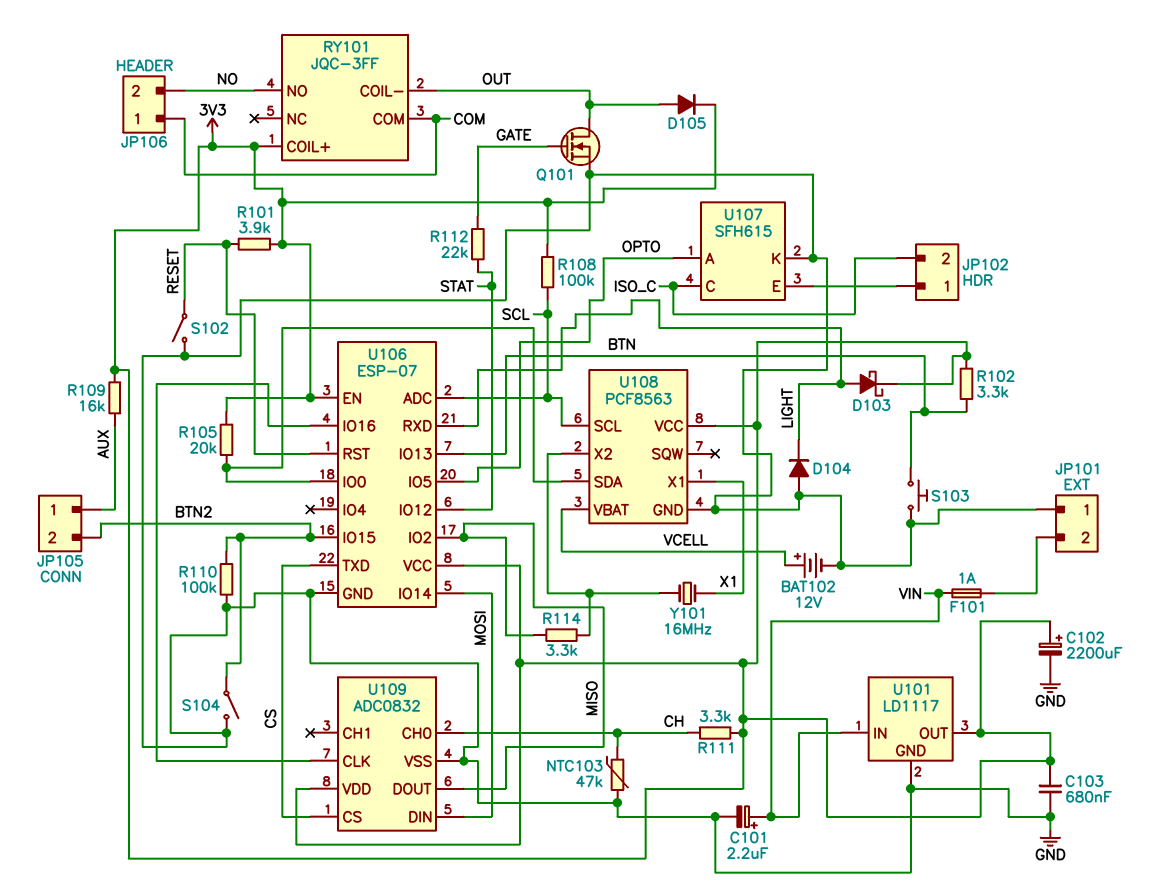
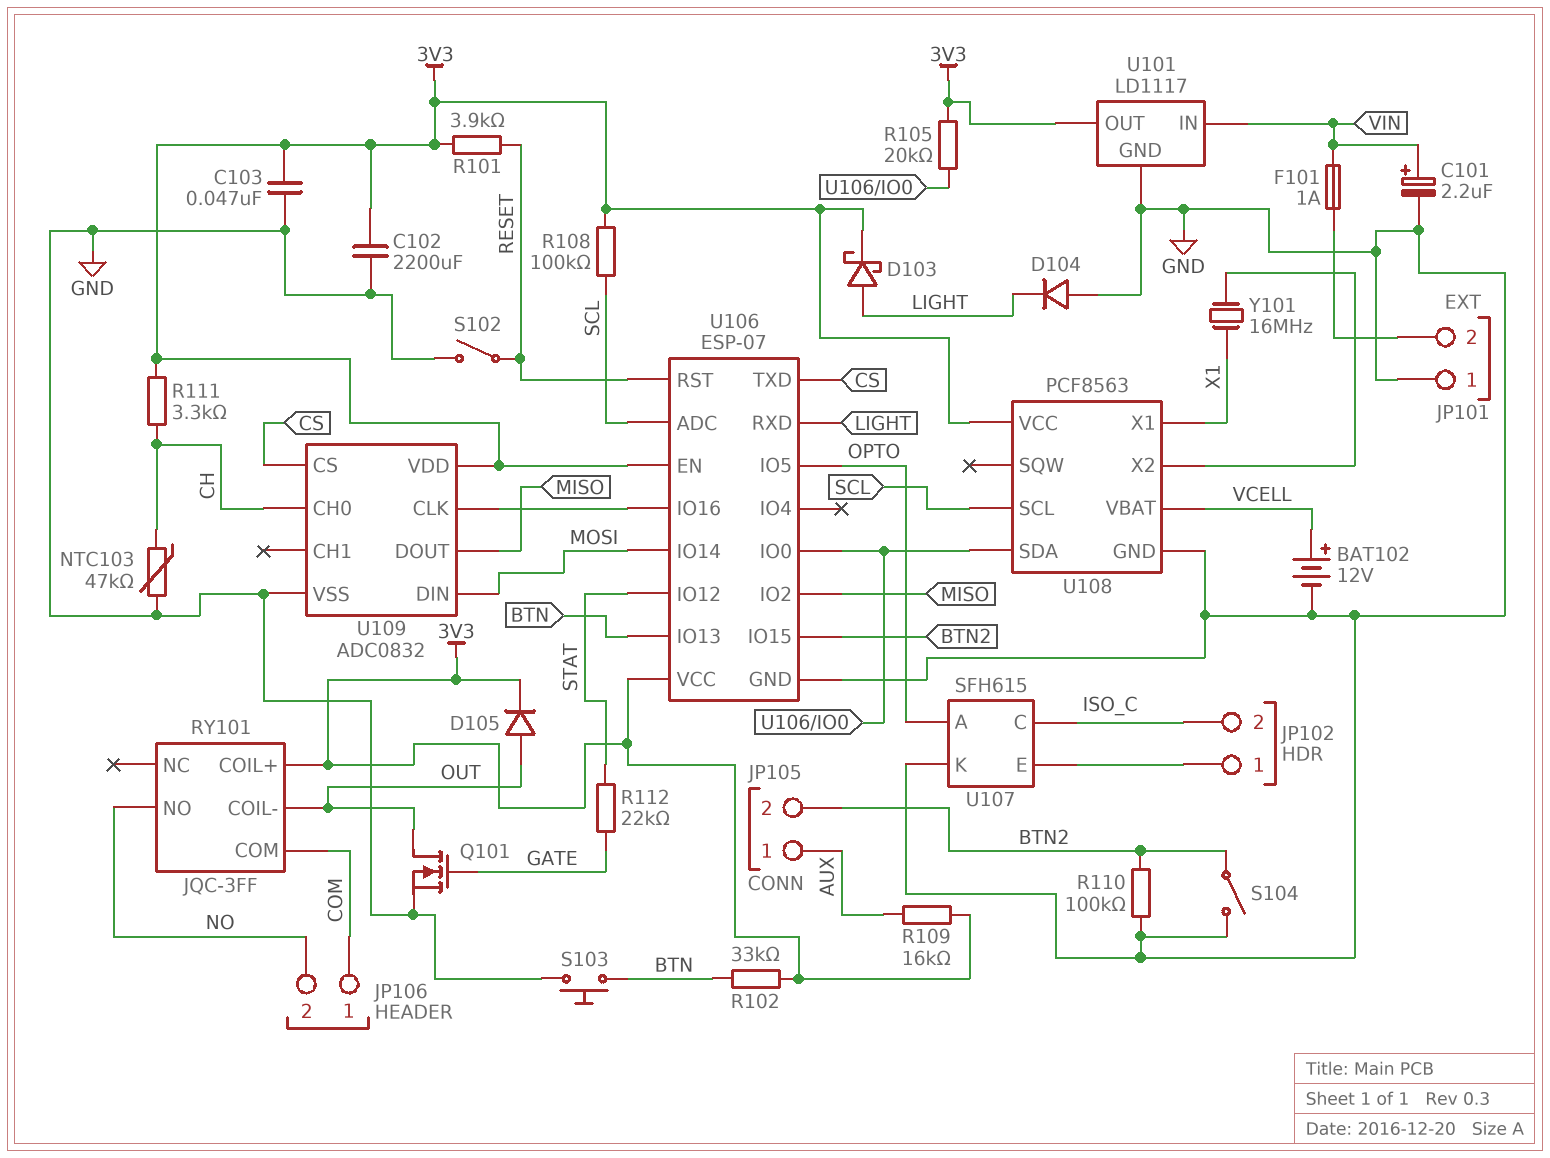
C102: 2200uF (plus 3V3, minus GND) -> 2200uF (3V3, GND)
C103: 680nF (3V3, GND) -> 47nF (3V3, GND)
R102: 3.3k (3V3, BTN) -> 33k (3V3, BTN)
R114: 3.3k (MISO, U108/X2) -> none

